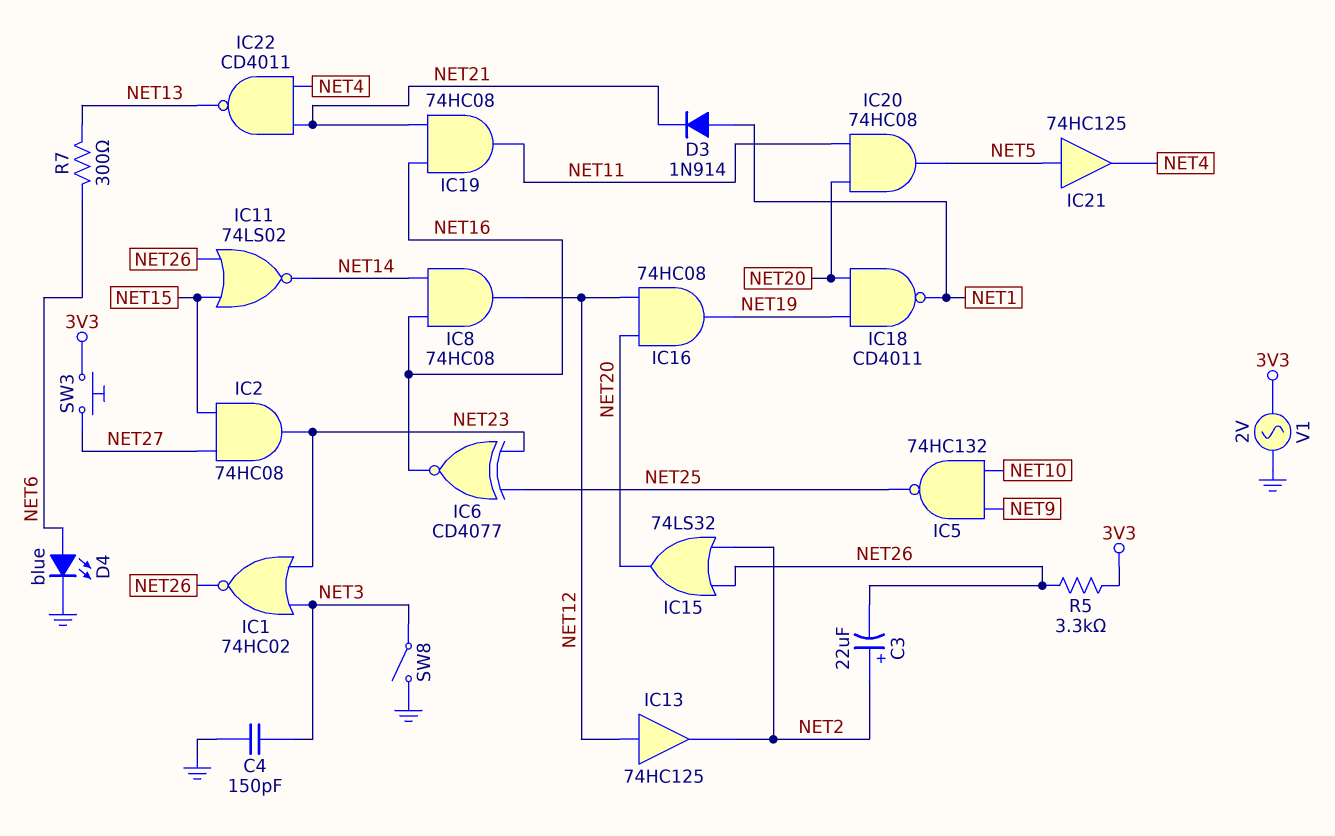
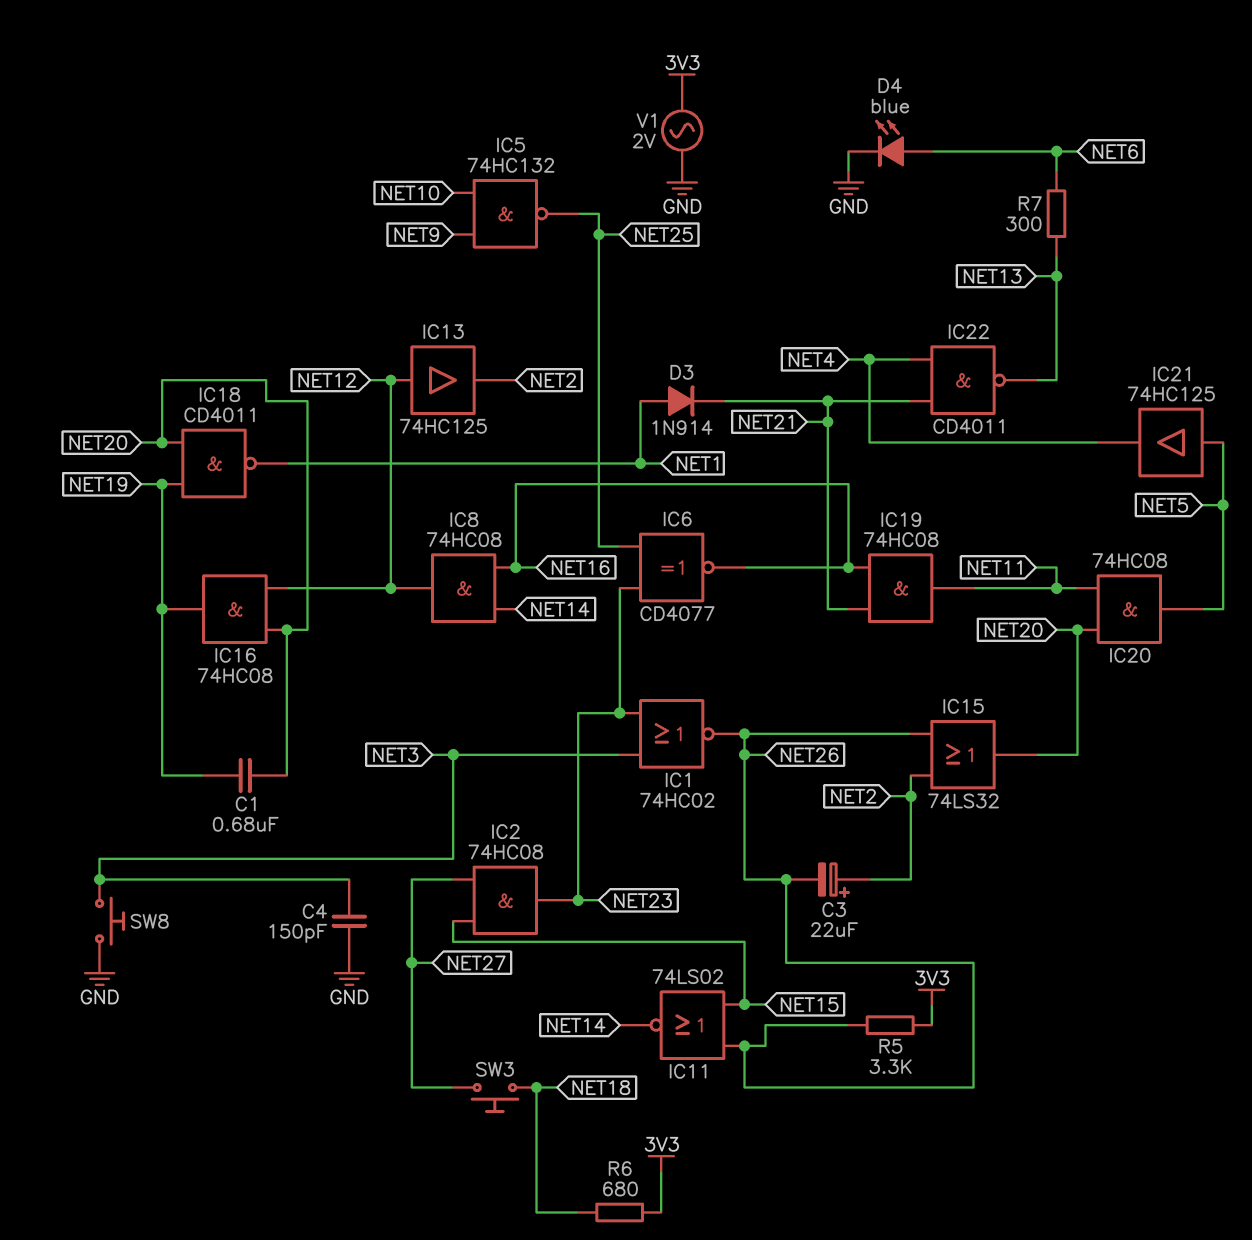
C1: none -> 680nF (NET19, NET20)
R6: none -> 680 (3V3, NET18)
SW3: button (3V3, NET27) -> button (NET18, NET27)
SW8: switch (GND, NET3) -> button (GND, NET3)

